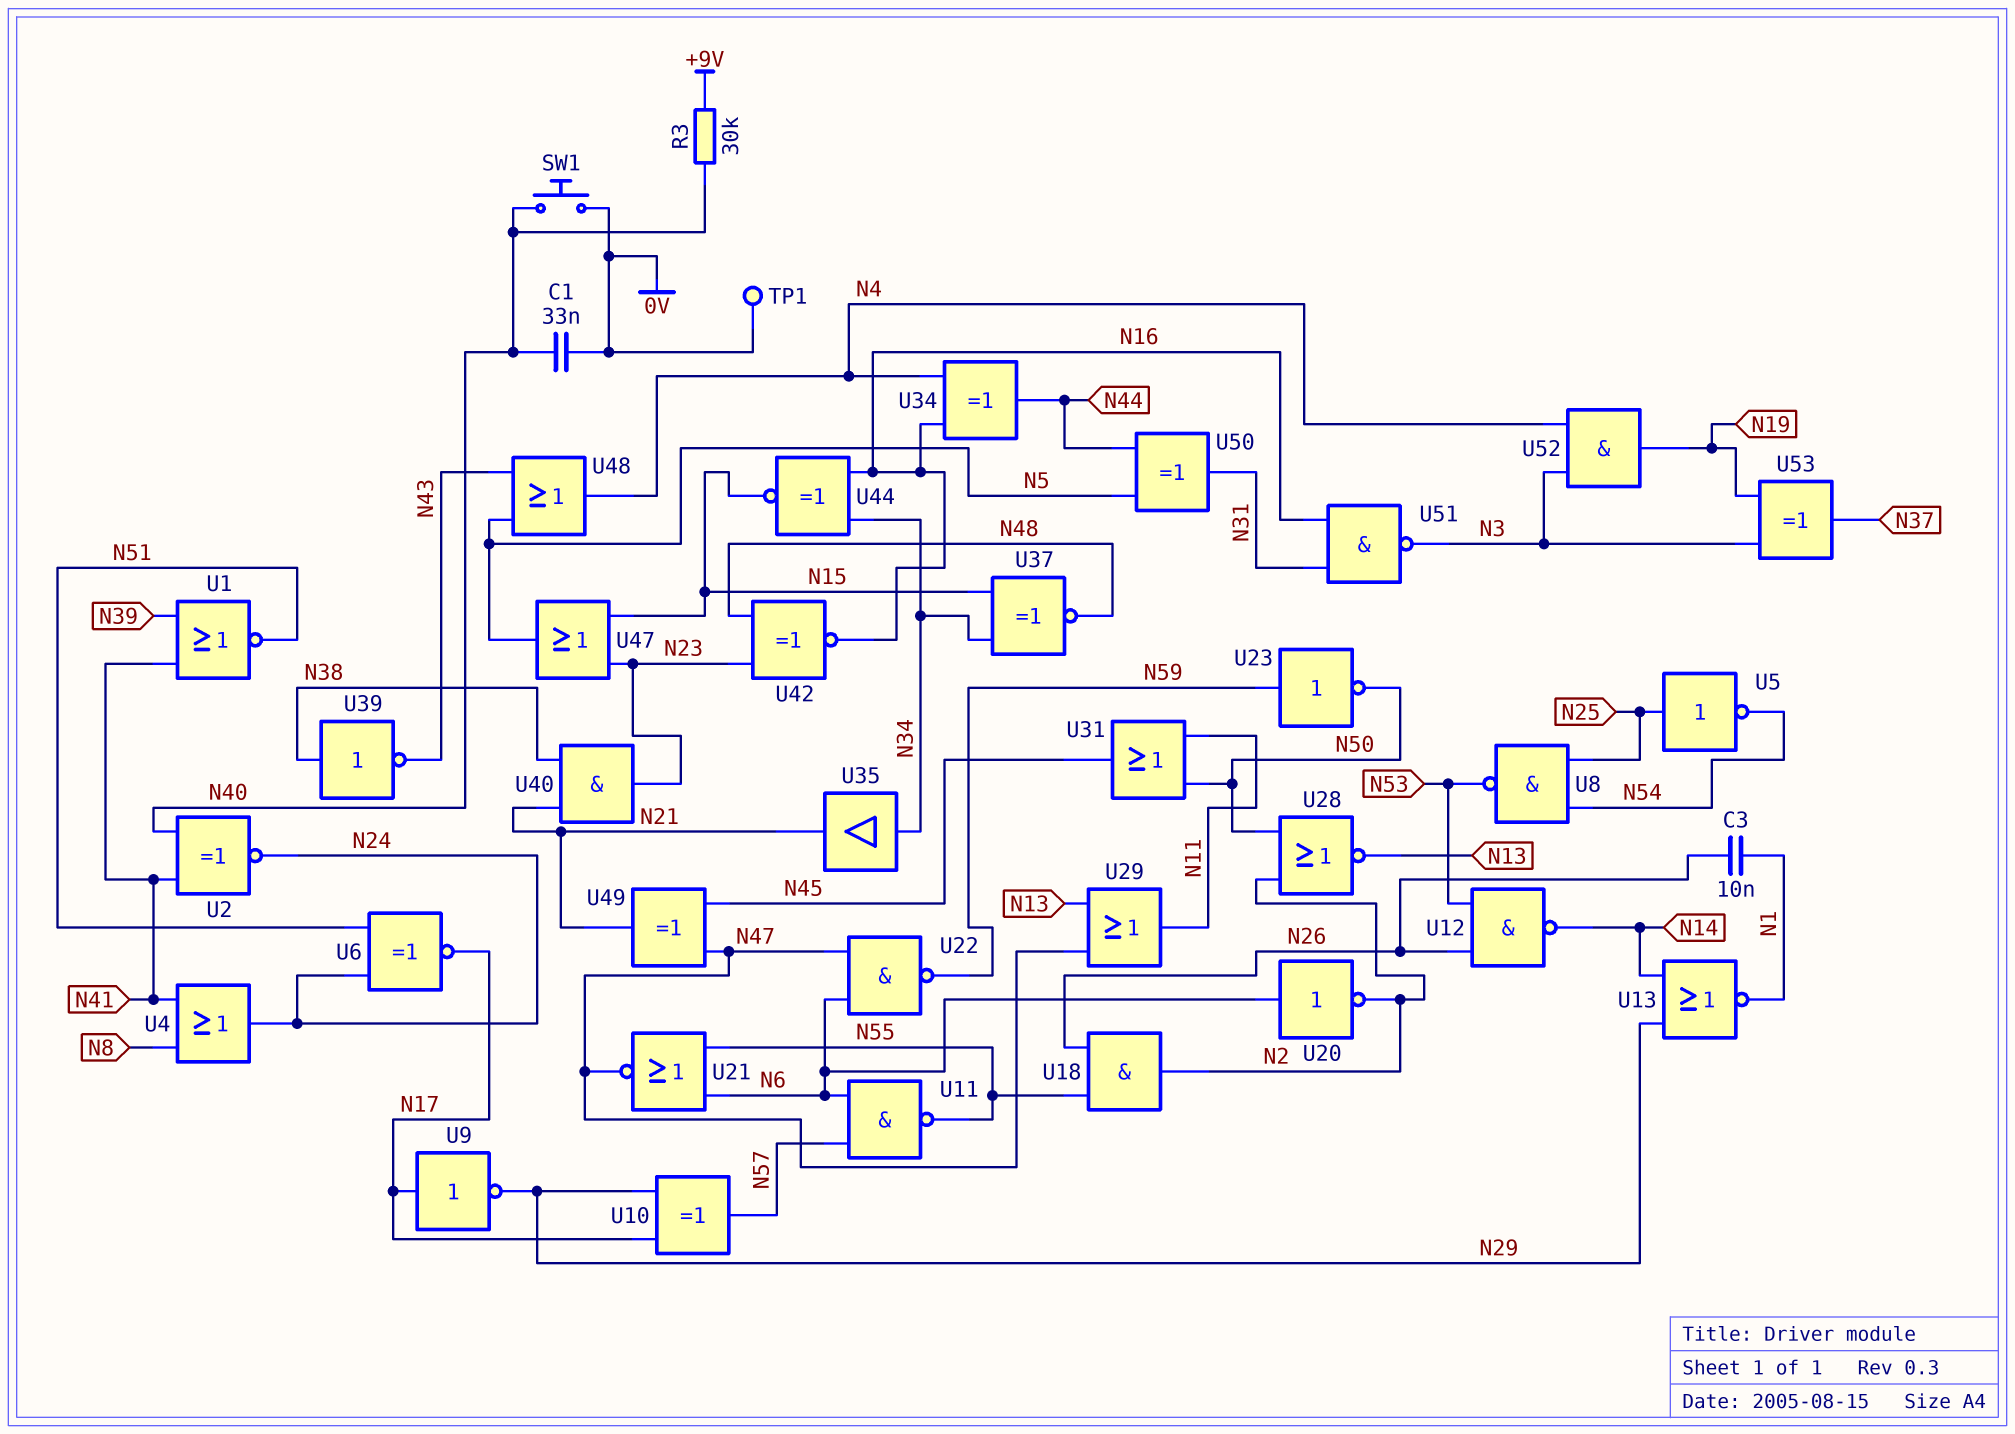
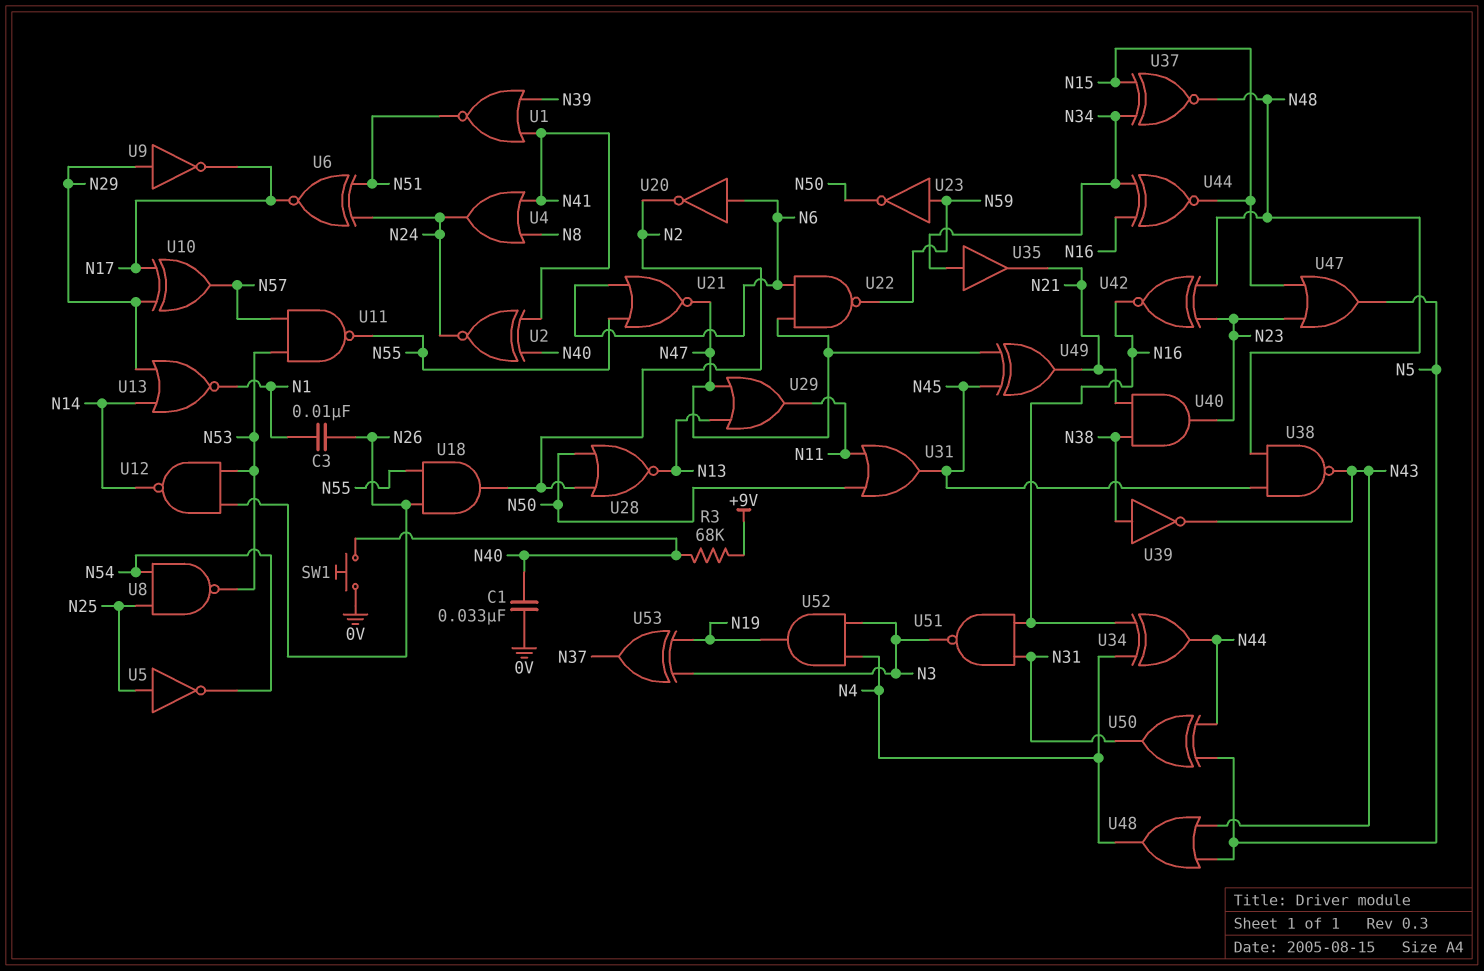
R3: 30k (+9V, N40) -> 68k (+9V, N40)
TP1: test point (0V) -> none
U9: NOT (in N17, out N29) -> NOT (in N29, out N17)
U11: NAND (in N6, in N57, out N55) -> NAND (in N53, in N57, out N55)
U38: none -> NAND (in N45, in N48, out N43)

